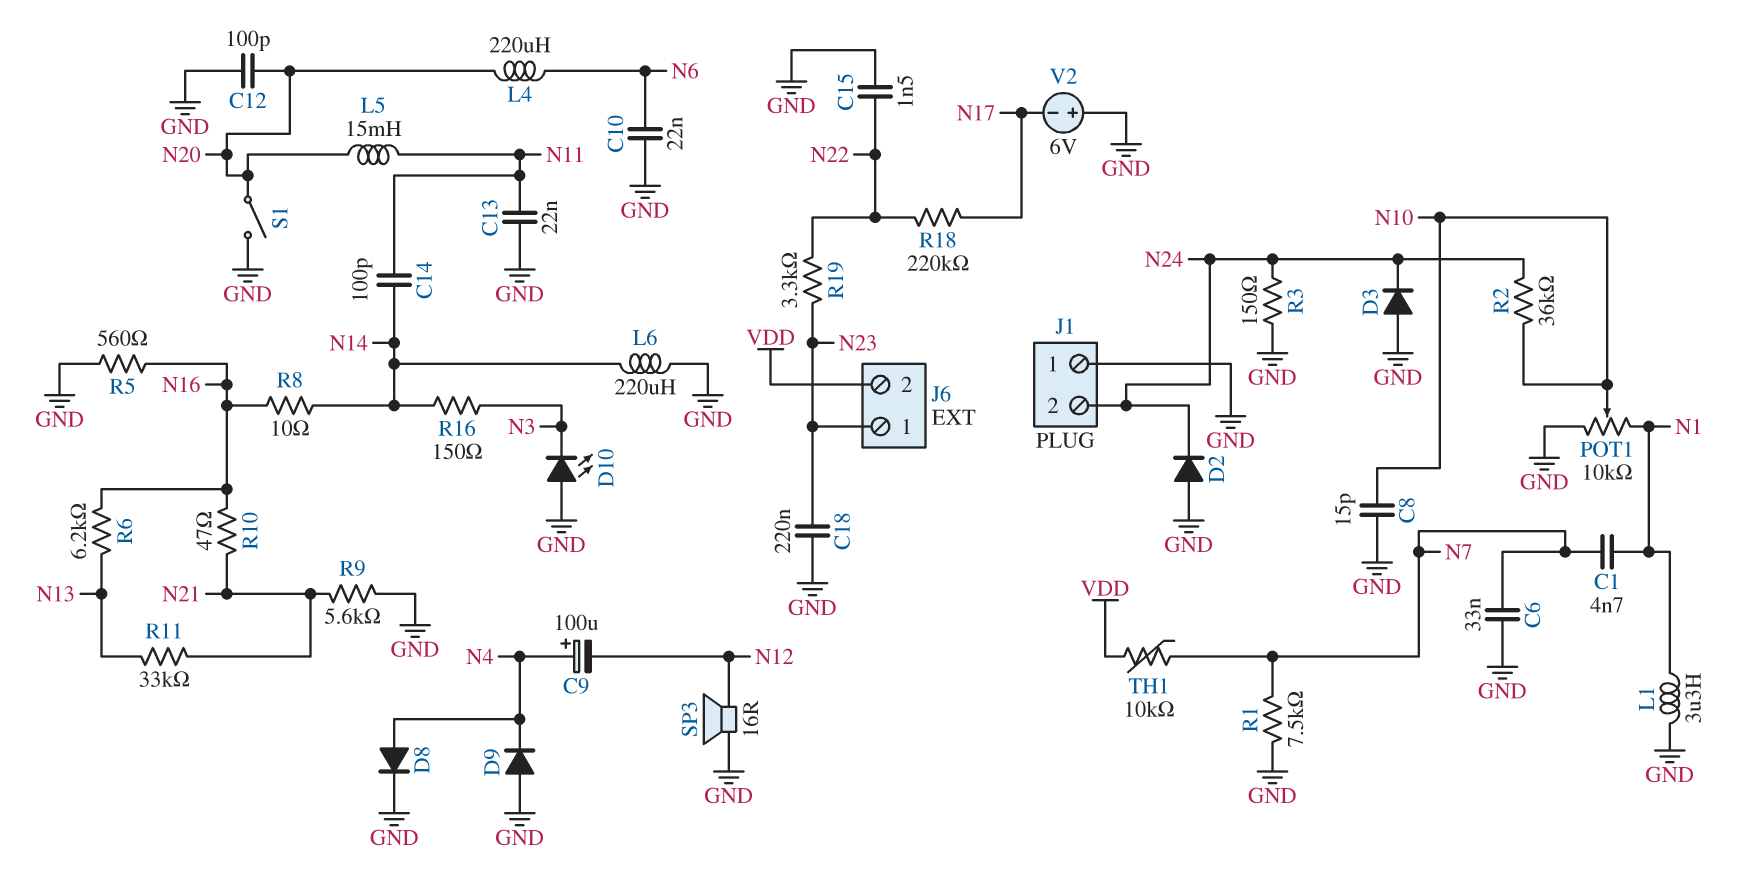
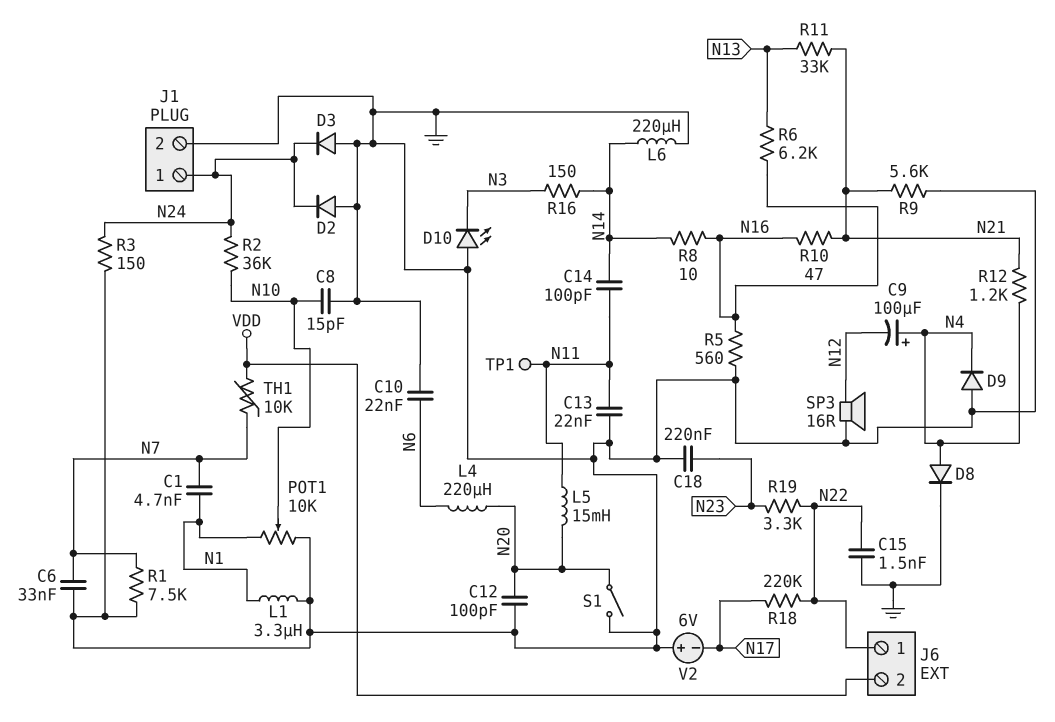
J1 pin 1: GND -> N24
J1 pin 2: N24 -> GND
J6 pin 1: N23 -> N22
R12: none -> 1.2k (N4, N21)
TP1: none -> test point (N11)

